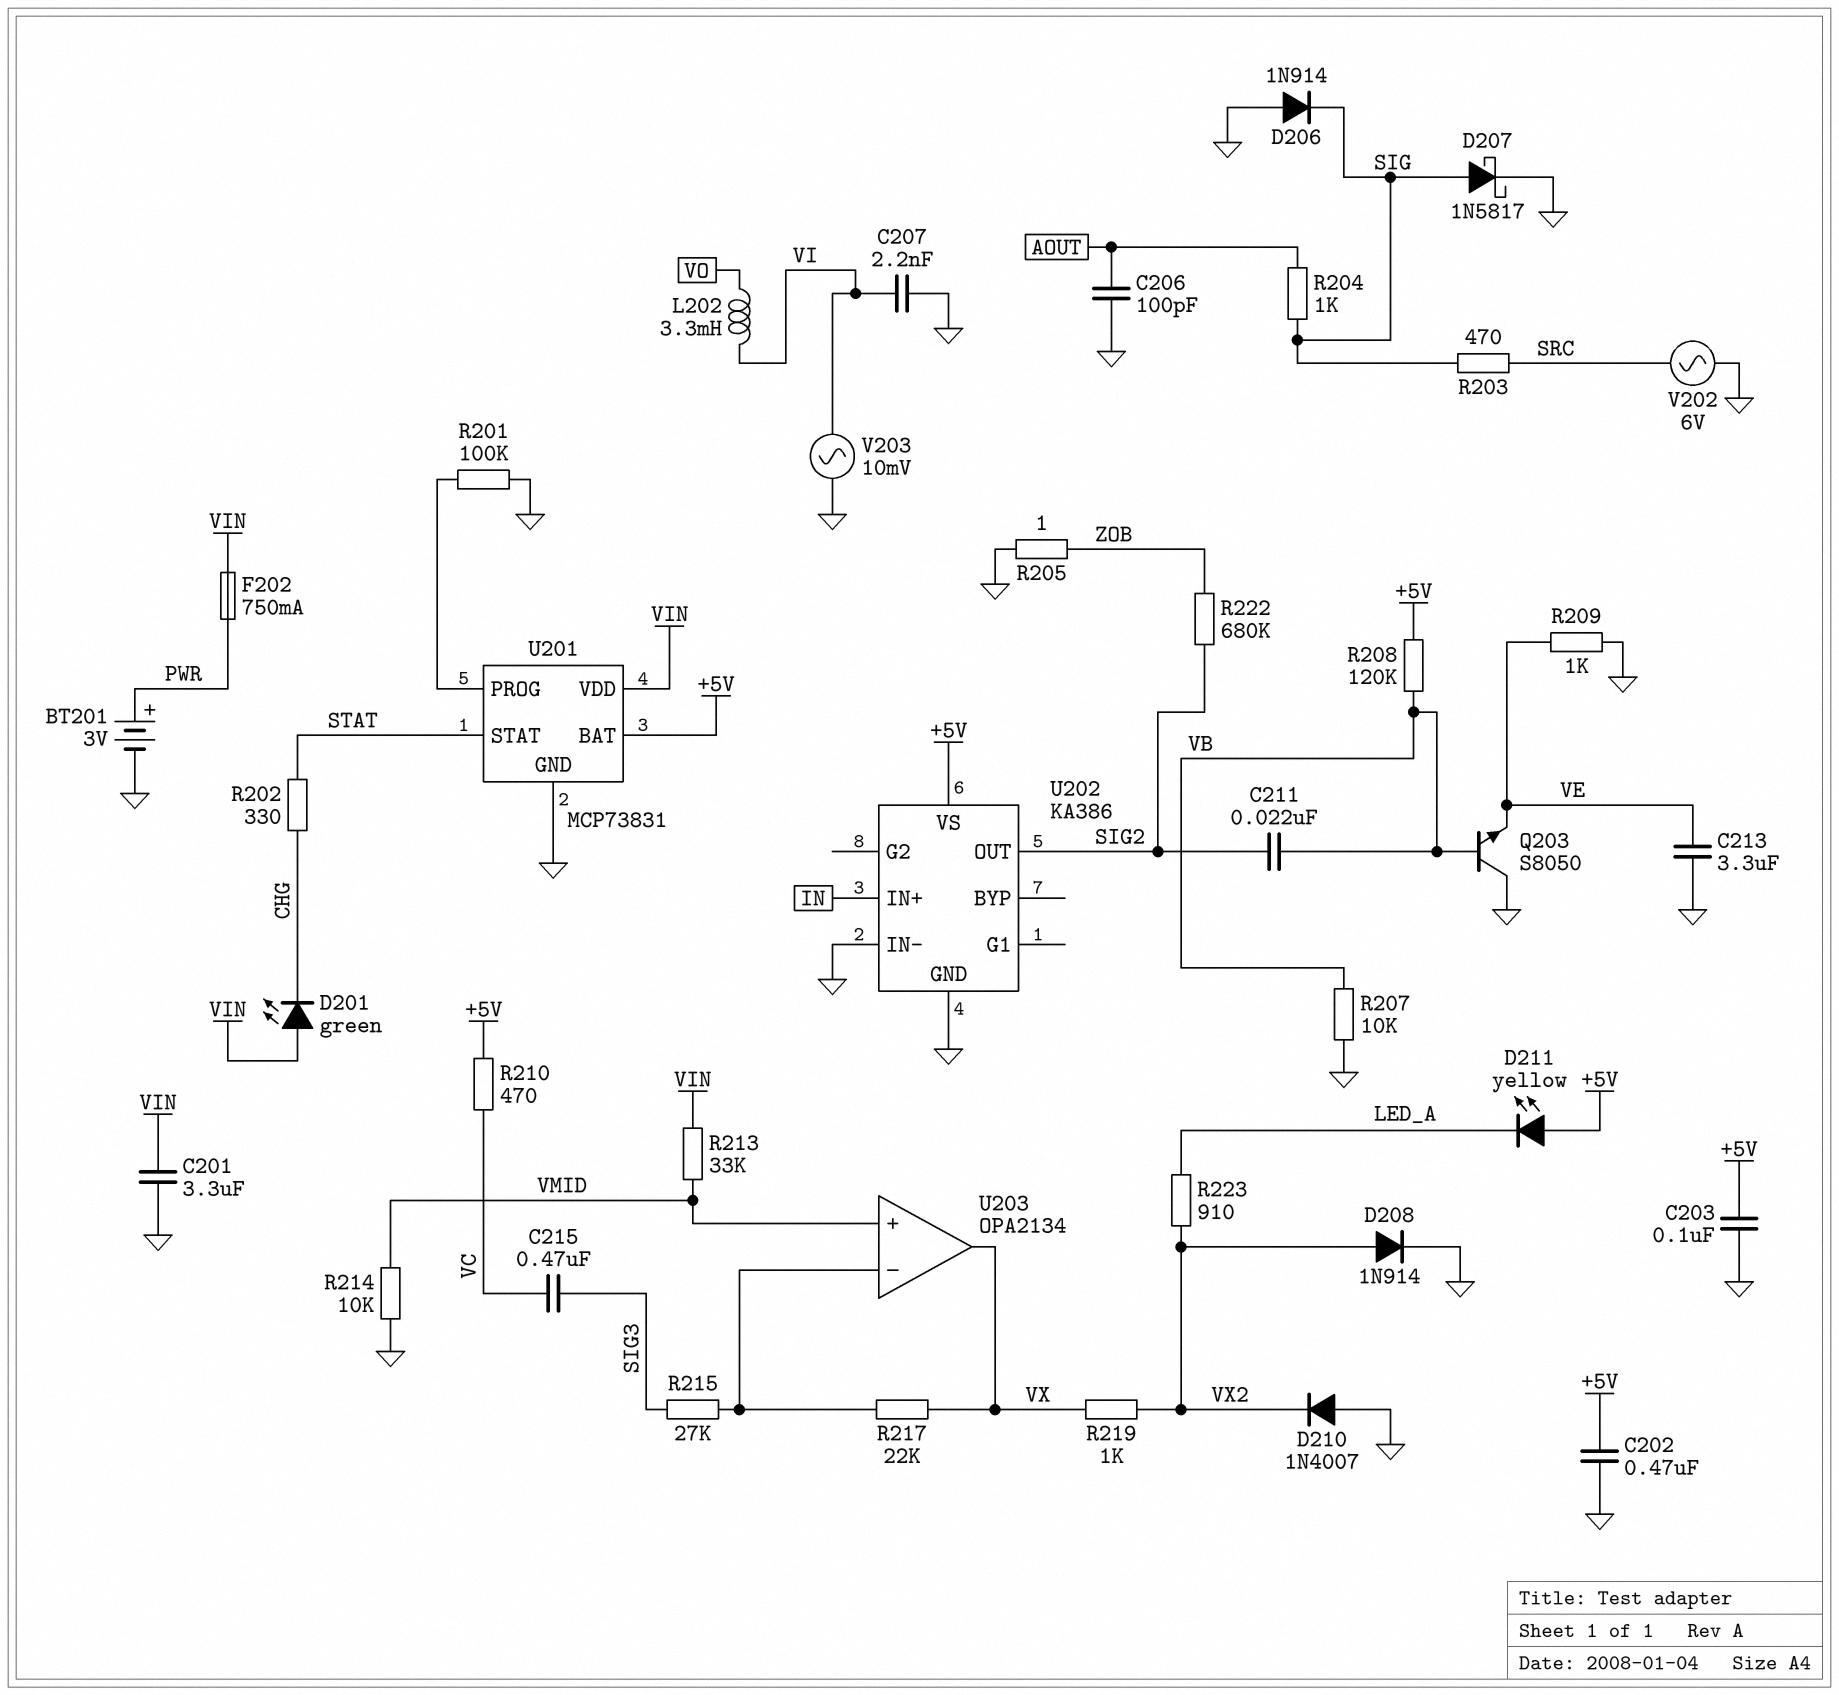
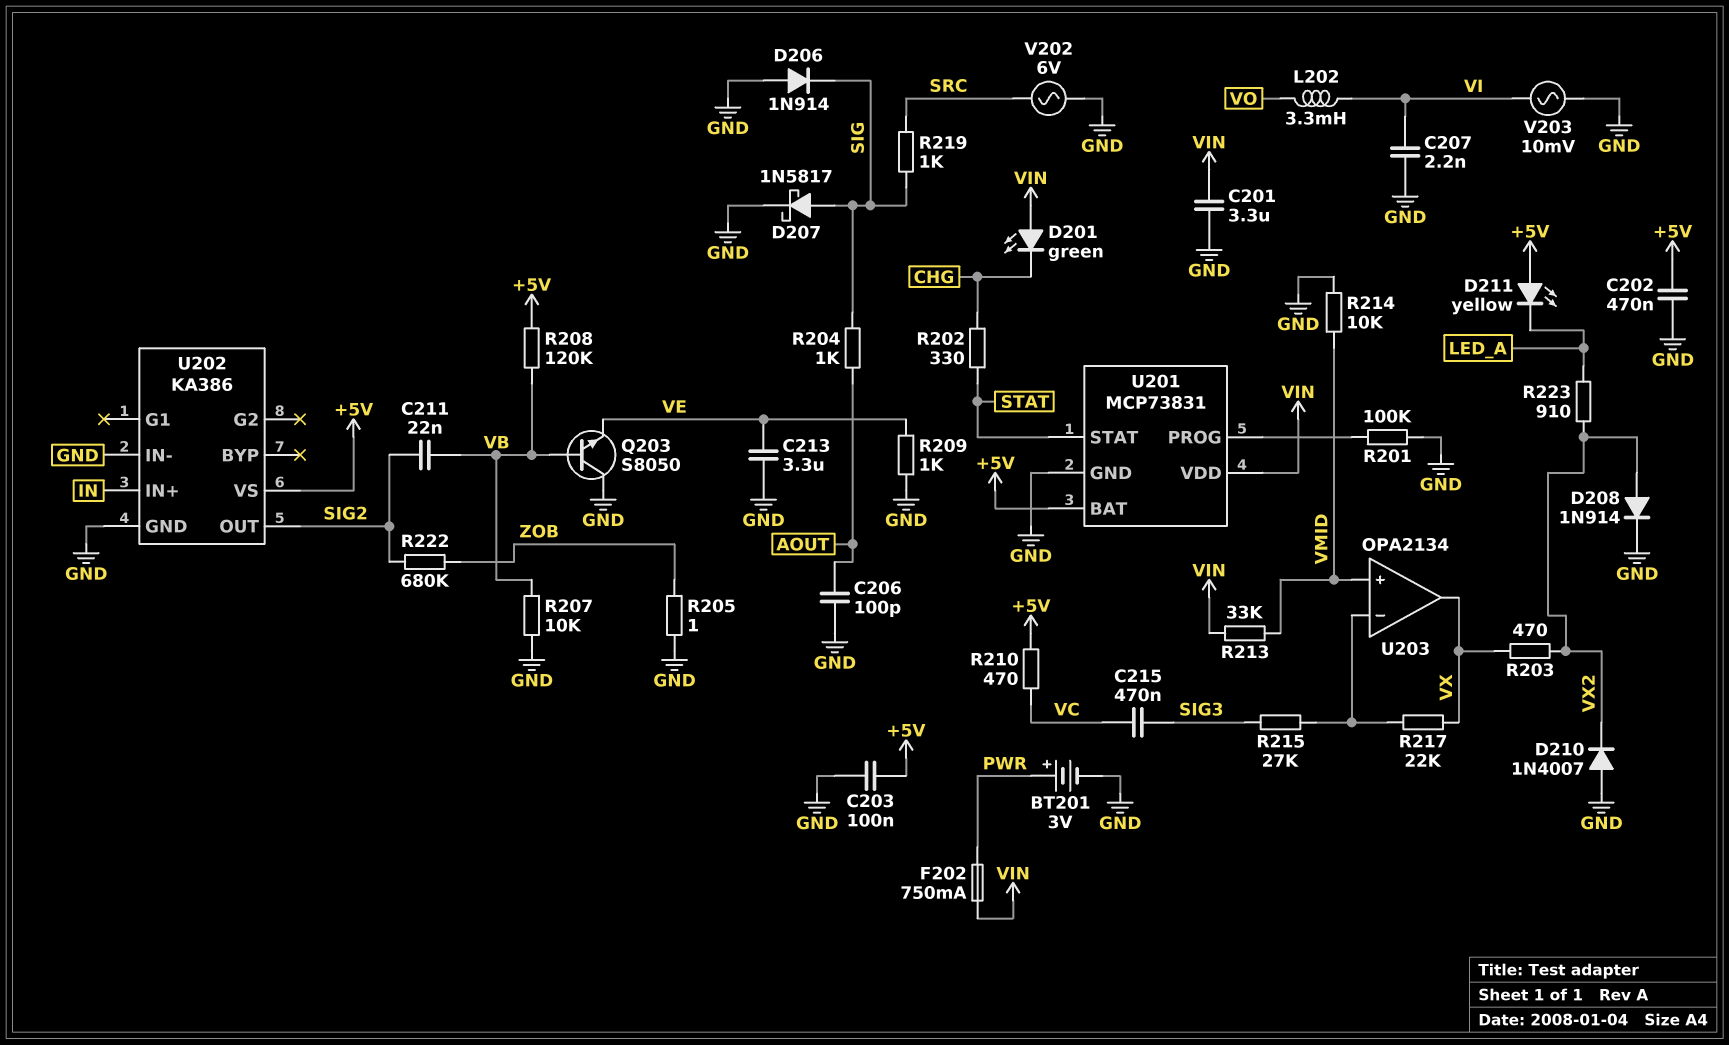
R203: 470 (SIG, SRC) -> 470 (VX, VX2)
R219: 1k (VX, VX2) -> 1k (SIG, SRC)

